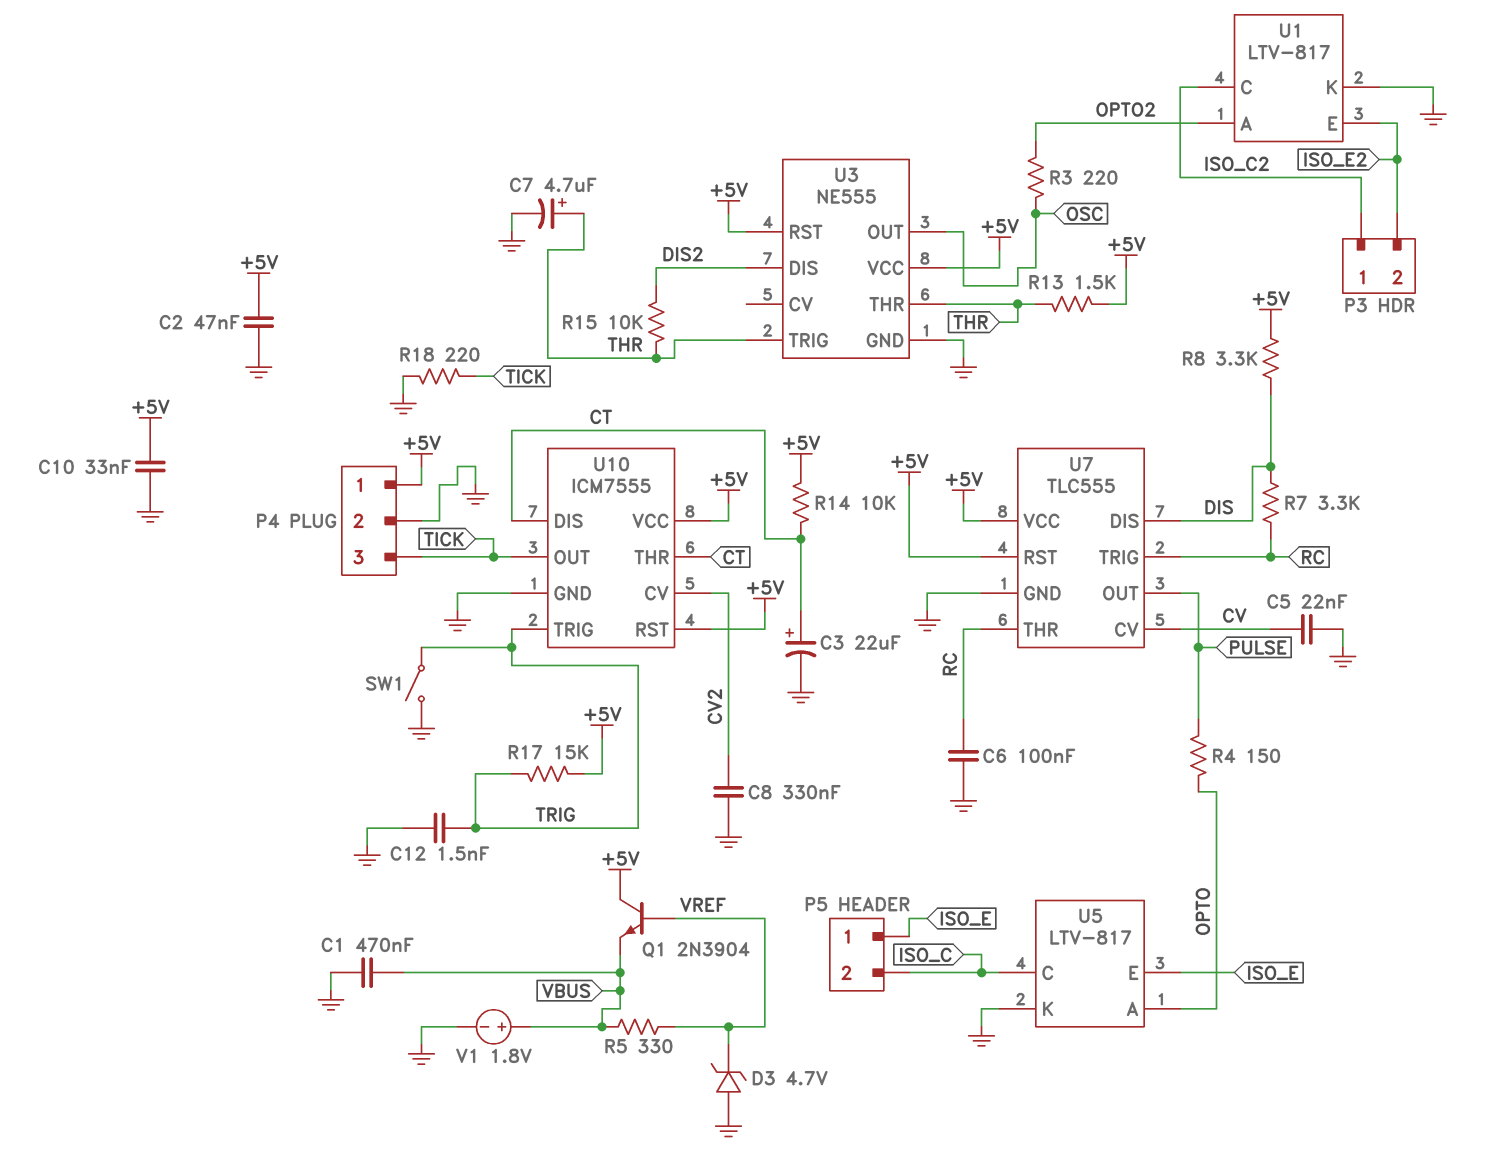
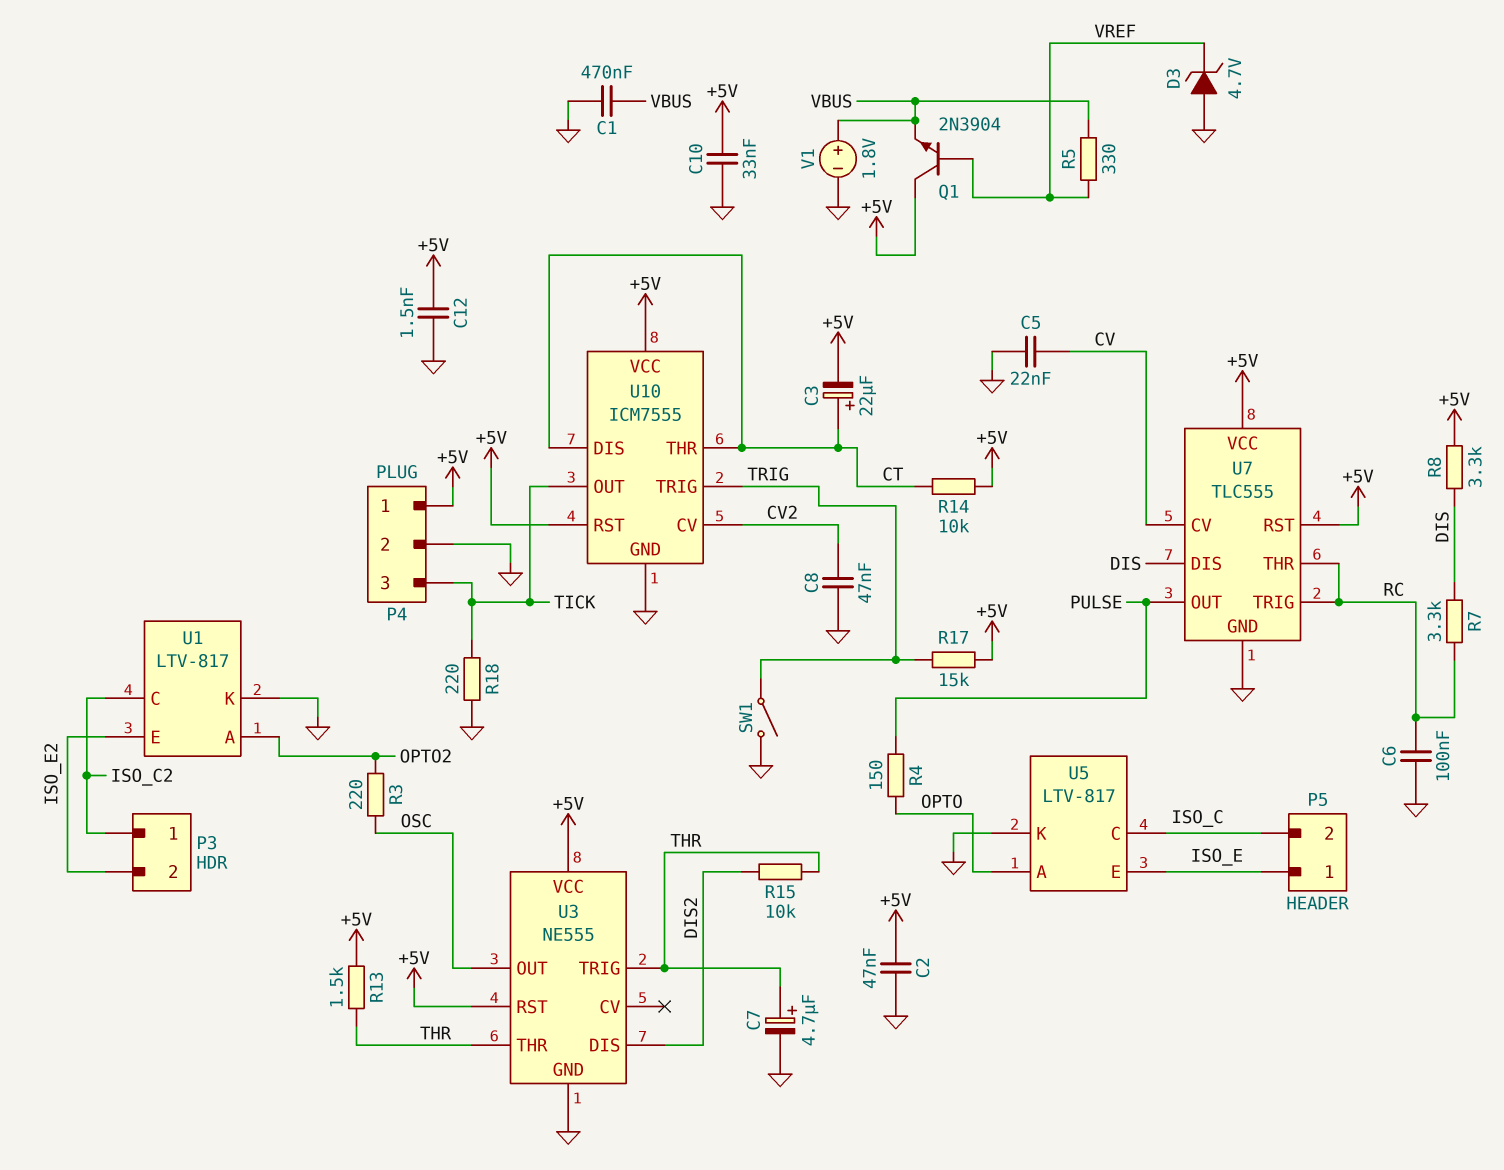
C3: 22uF (plus CT, minus GND) -> 22uF (plus CT, minus +5V)
C8: 330nF (CV2, GND) -> 47nF (CV2, GND)
C12: 1.5nF (GND, TRIG) -> 1.5nF (+5V, GND)

